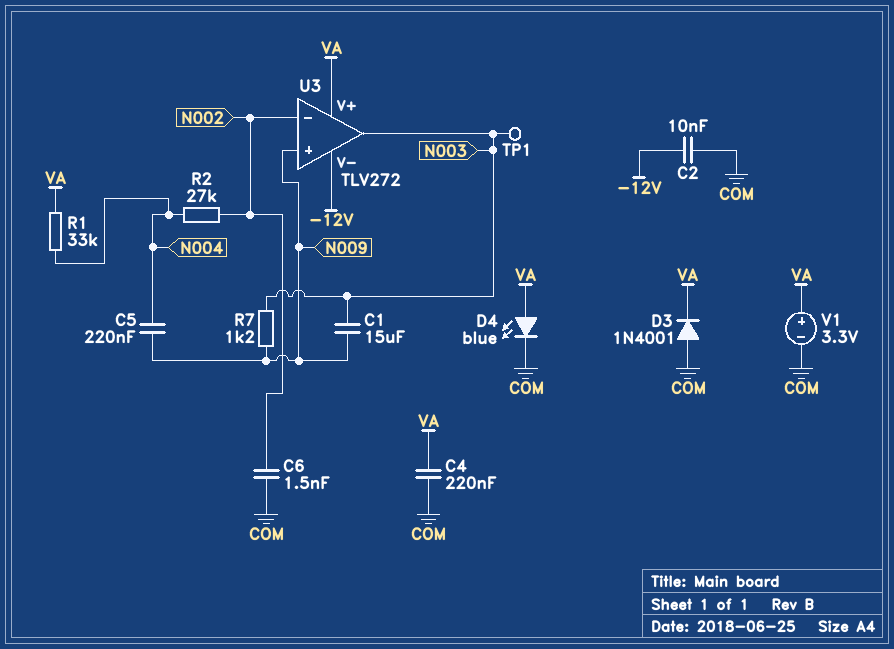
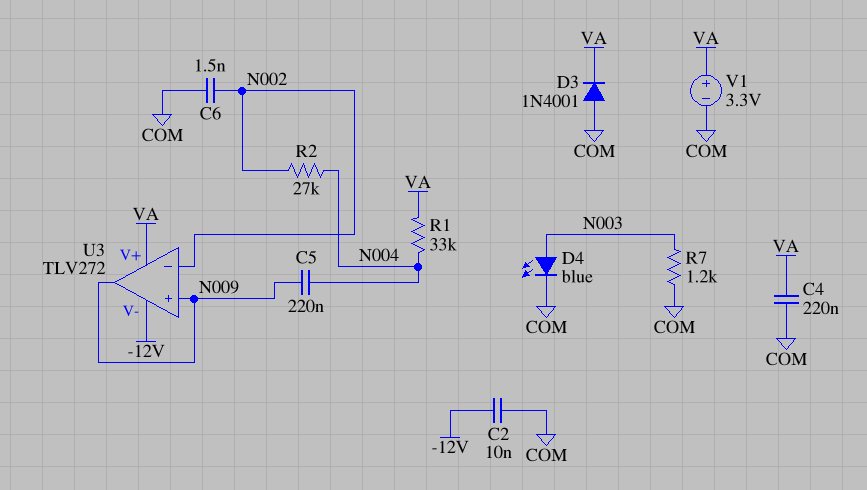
C1: 15uF (N003, N009) -> none
D4: LED blue (A VA, K COM) -> LED blue (A N003, K COM)
R7: 1.2k (N003, N009) -> 1.2k (COM, N003)
TP1: test point (N003) -> none
U3 pin out: N003 -> N009

